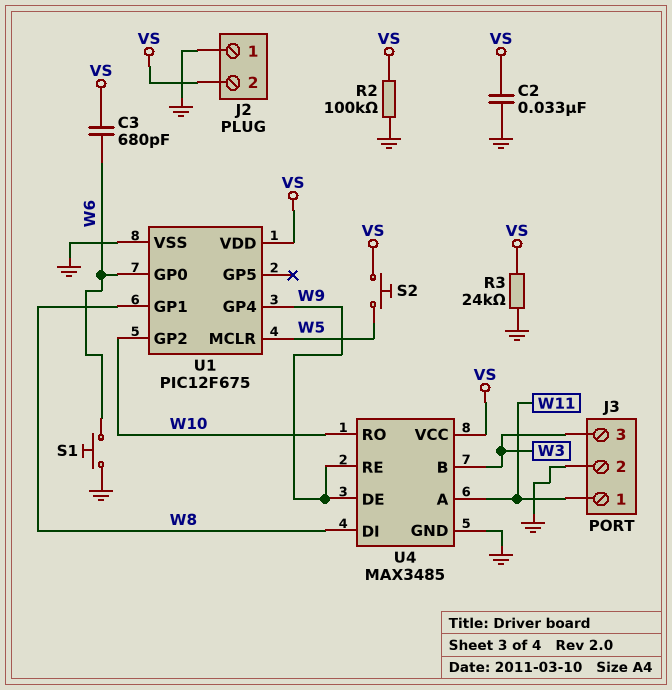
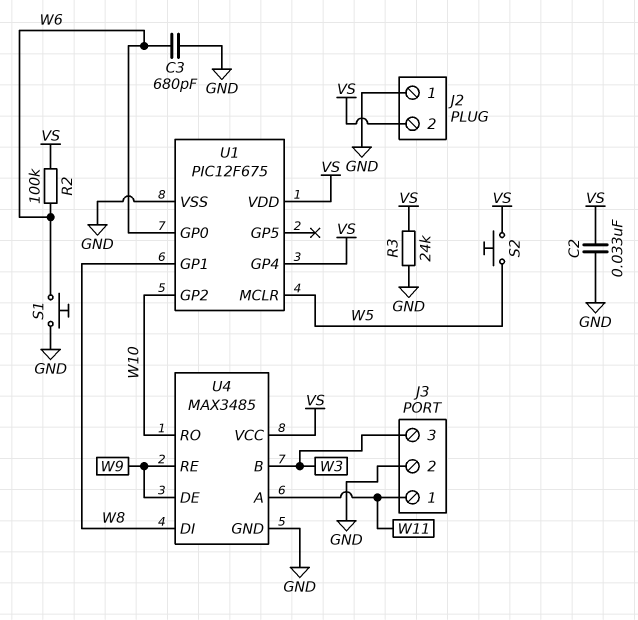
C3: 680pF (VS, W6) -> 680pF (GND, W6)
R2: 100k (GND, VS) -> 100k (VS, W6)
U1 pin GP4: W9 -> VS

